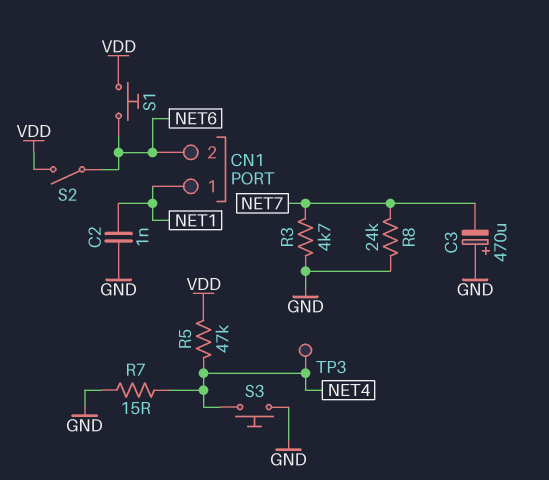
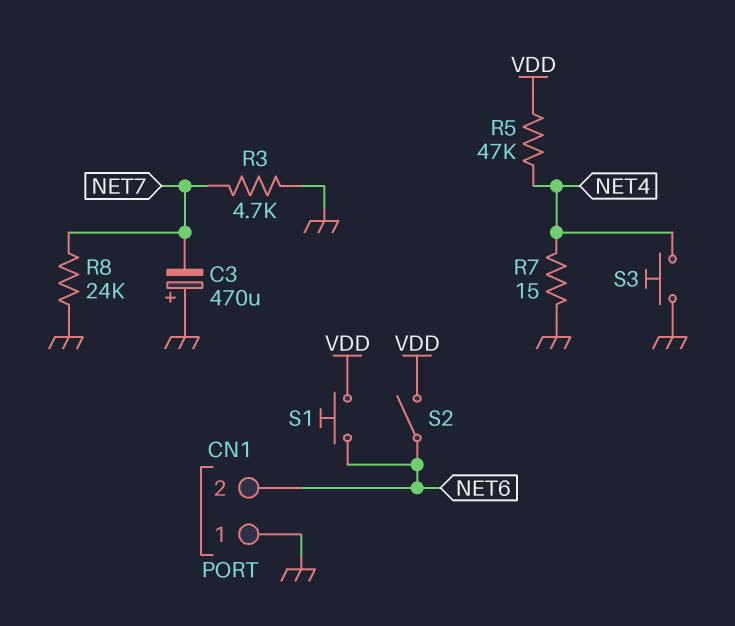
C2: 1nF (GND, NET1) -> none
CN1 pin 1: NET1 -> GND
TP3: test point (NET4) -> none

